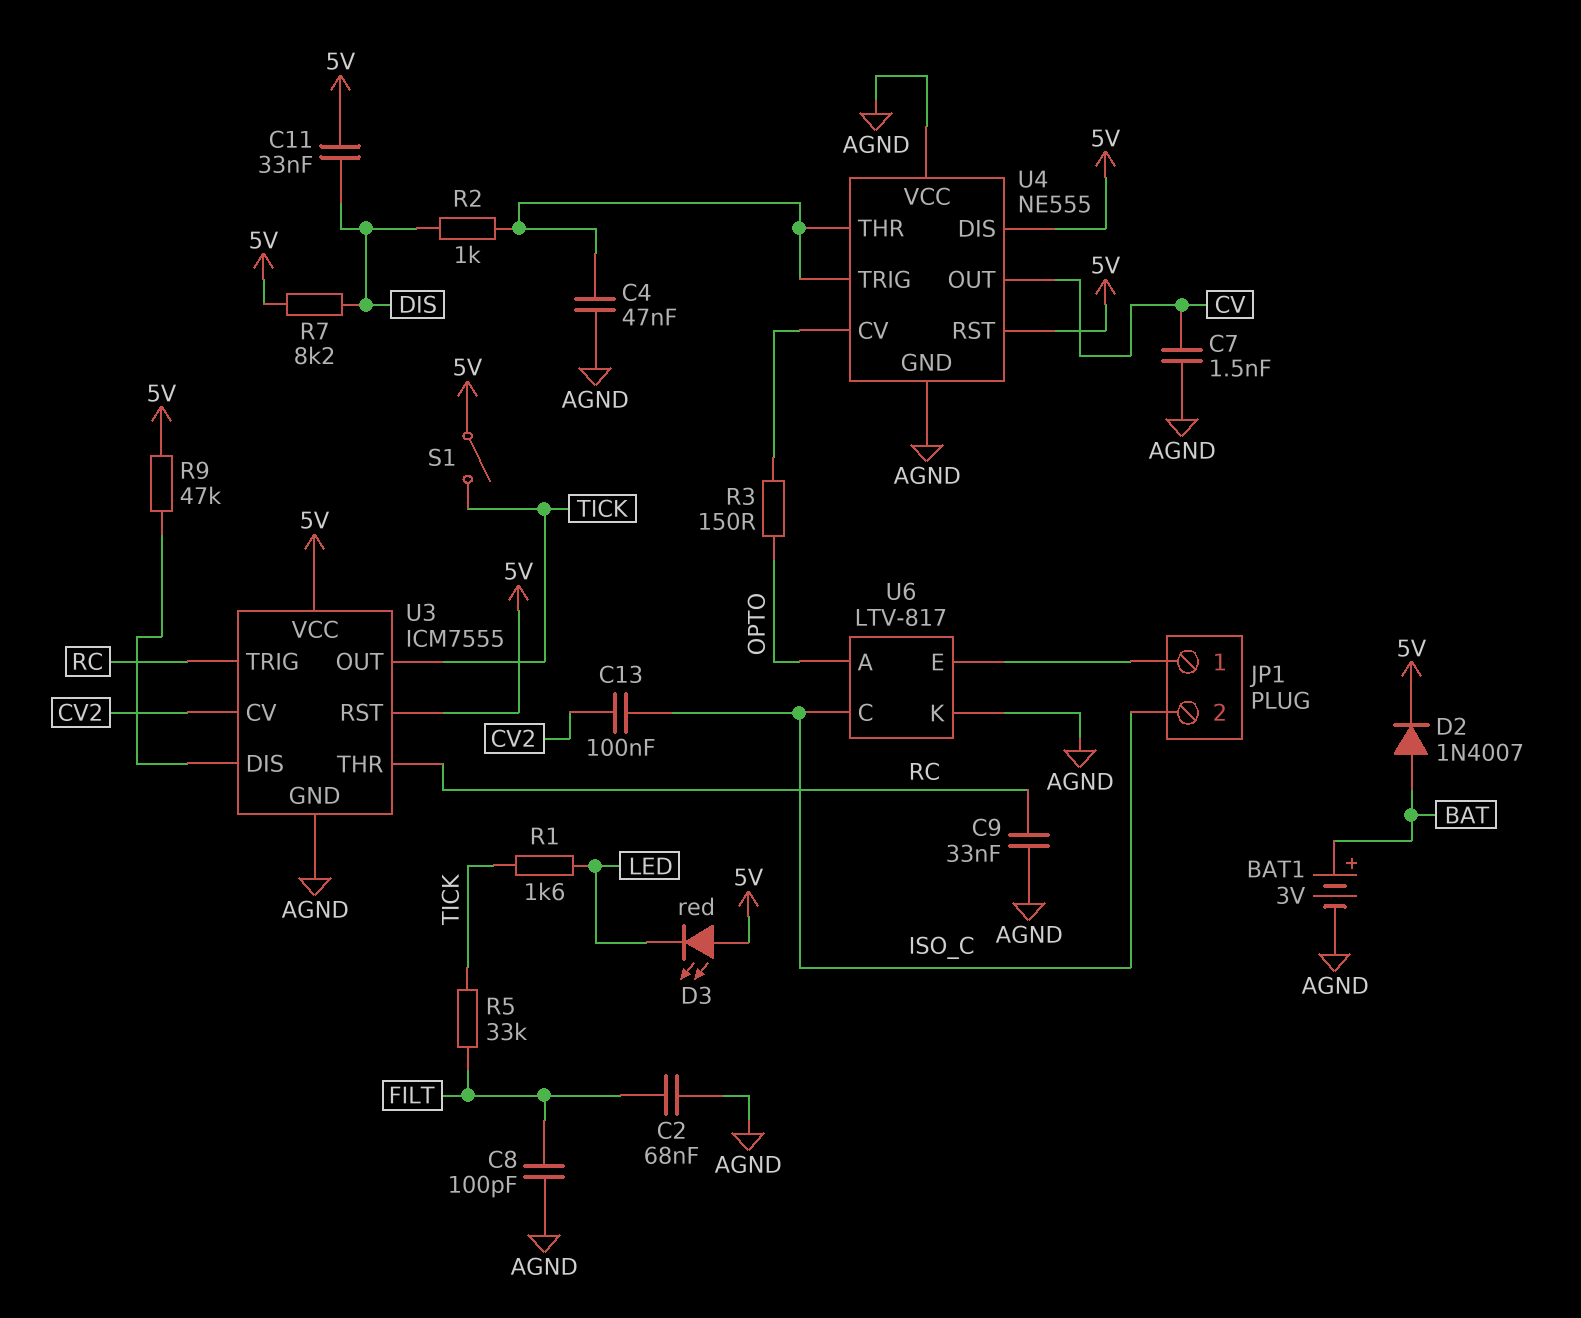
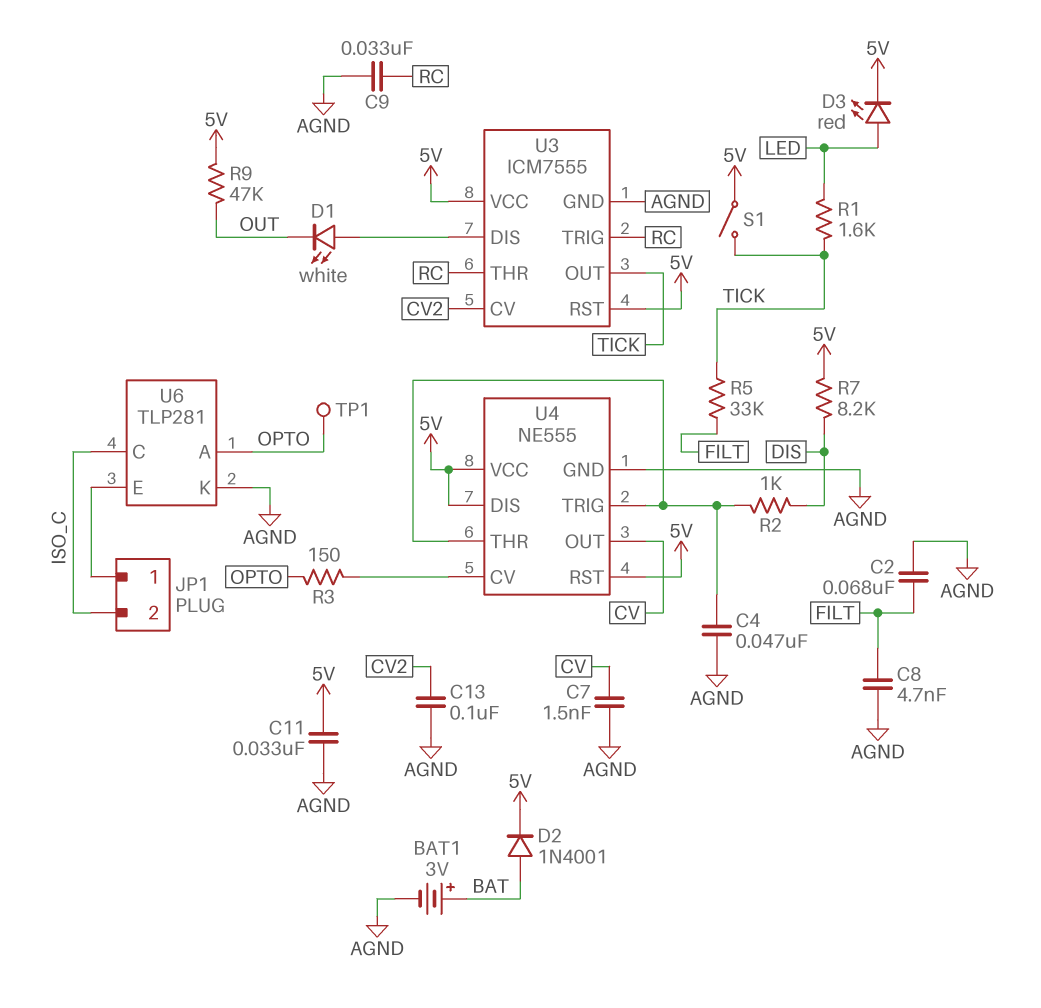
C8: 100pF (AGND, FILT) -> 4.7nF (AGND, FILT)
C11: 33nF (5V, DIS) -> 33nF (5V, AGND)
C13: 100nF (CV2, ISO_C) -> 100nF (AGND, CV2)
D1: none -> LED white (A U3/DIS, K OUT)
D2: diode 1N4007 (A BAT, K 5V) -> diode 1N4001 (A BAT, K 5V)
D3: LED red (A 5V, K LED) -> LED red (A LED, K 5V)
R9: 47k (5V, U3/DIS) -> 47k (5V, OUT)
TP1: none -> test point (OPTO)
U4 pin VCC: AGND -> 5V
U6: LTV-817 -> TLP281

